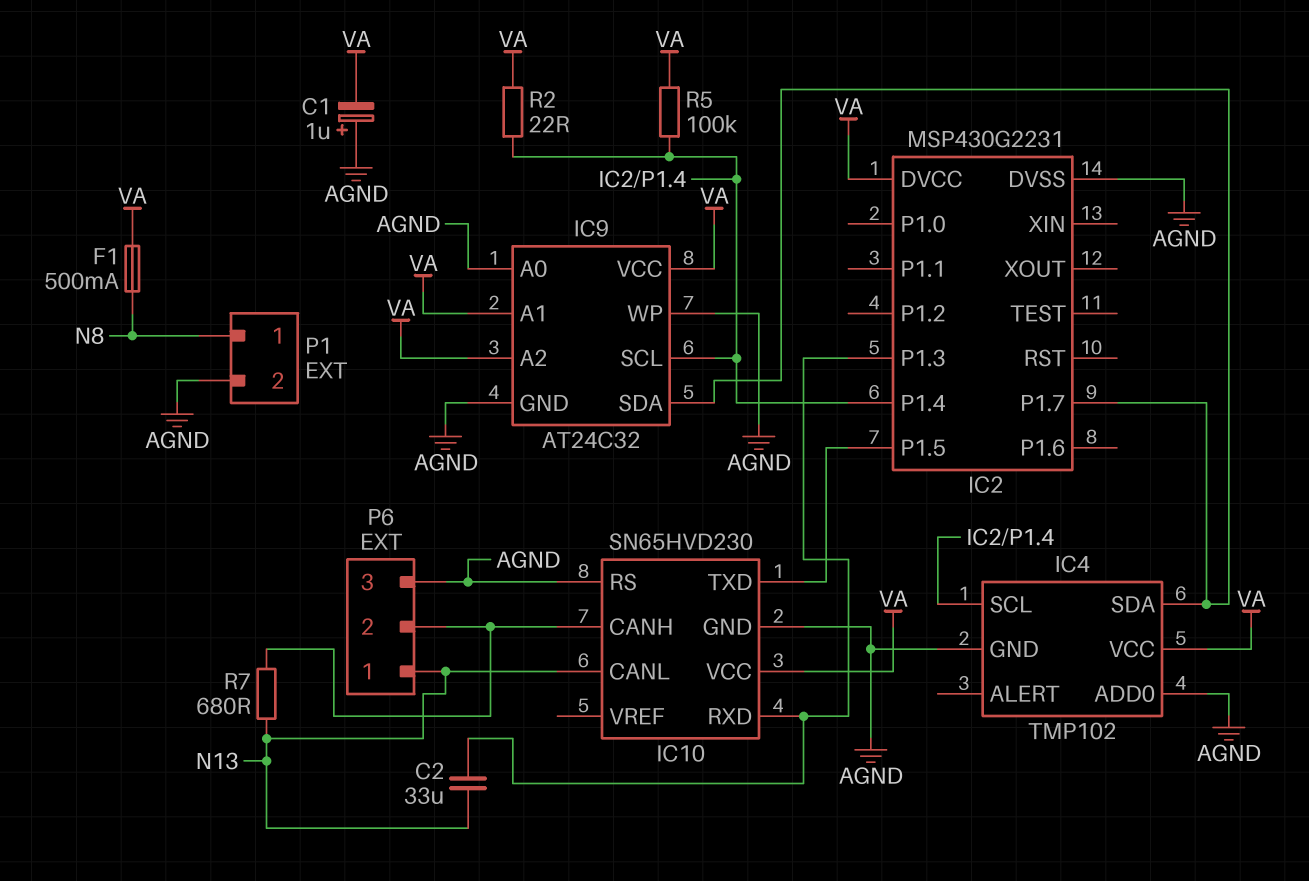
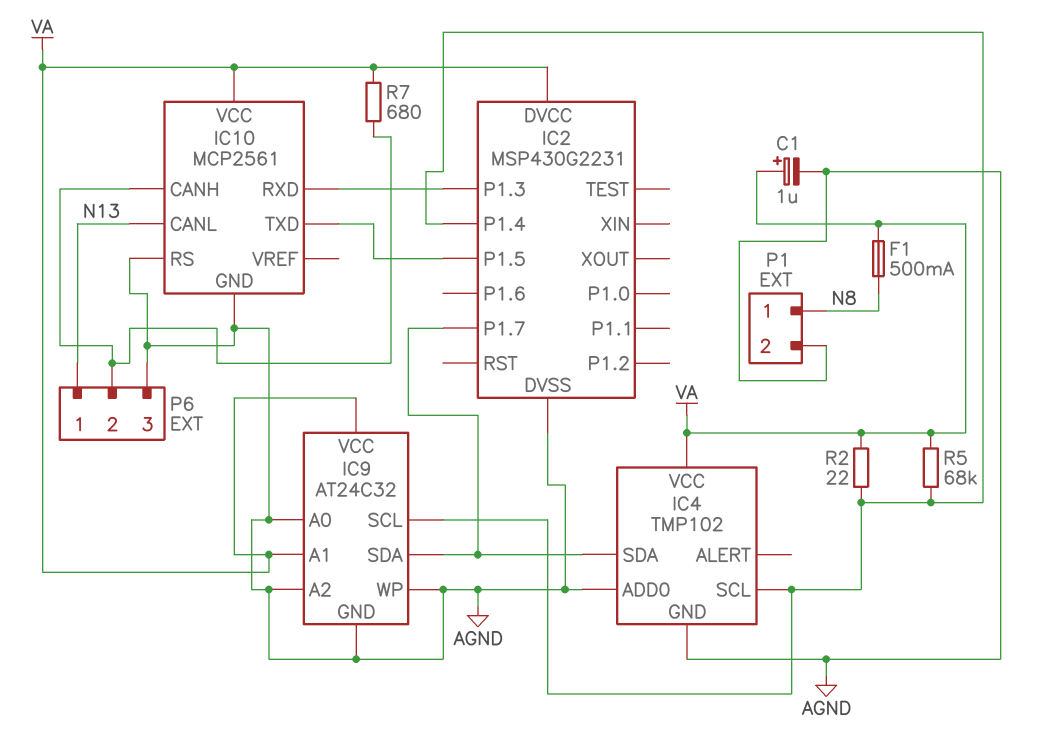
C1: 1uF (plus AGND, minus VA) -> 1uF (plus VA, minus AGND)
C2: 33uF (IC2/P1.3, N13) -> none
IC9 pin A2: VA -> AGND
IC10: SN65HVD230 -> MCP2561
R5: 100k (IC2/P1.4, VA) -> 68k (IC2/P1.4, VA)
R7: 680 (IC10/CANH, N13) -> 680 (IC10/CANH, VA)

